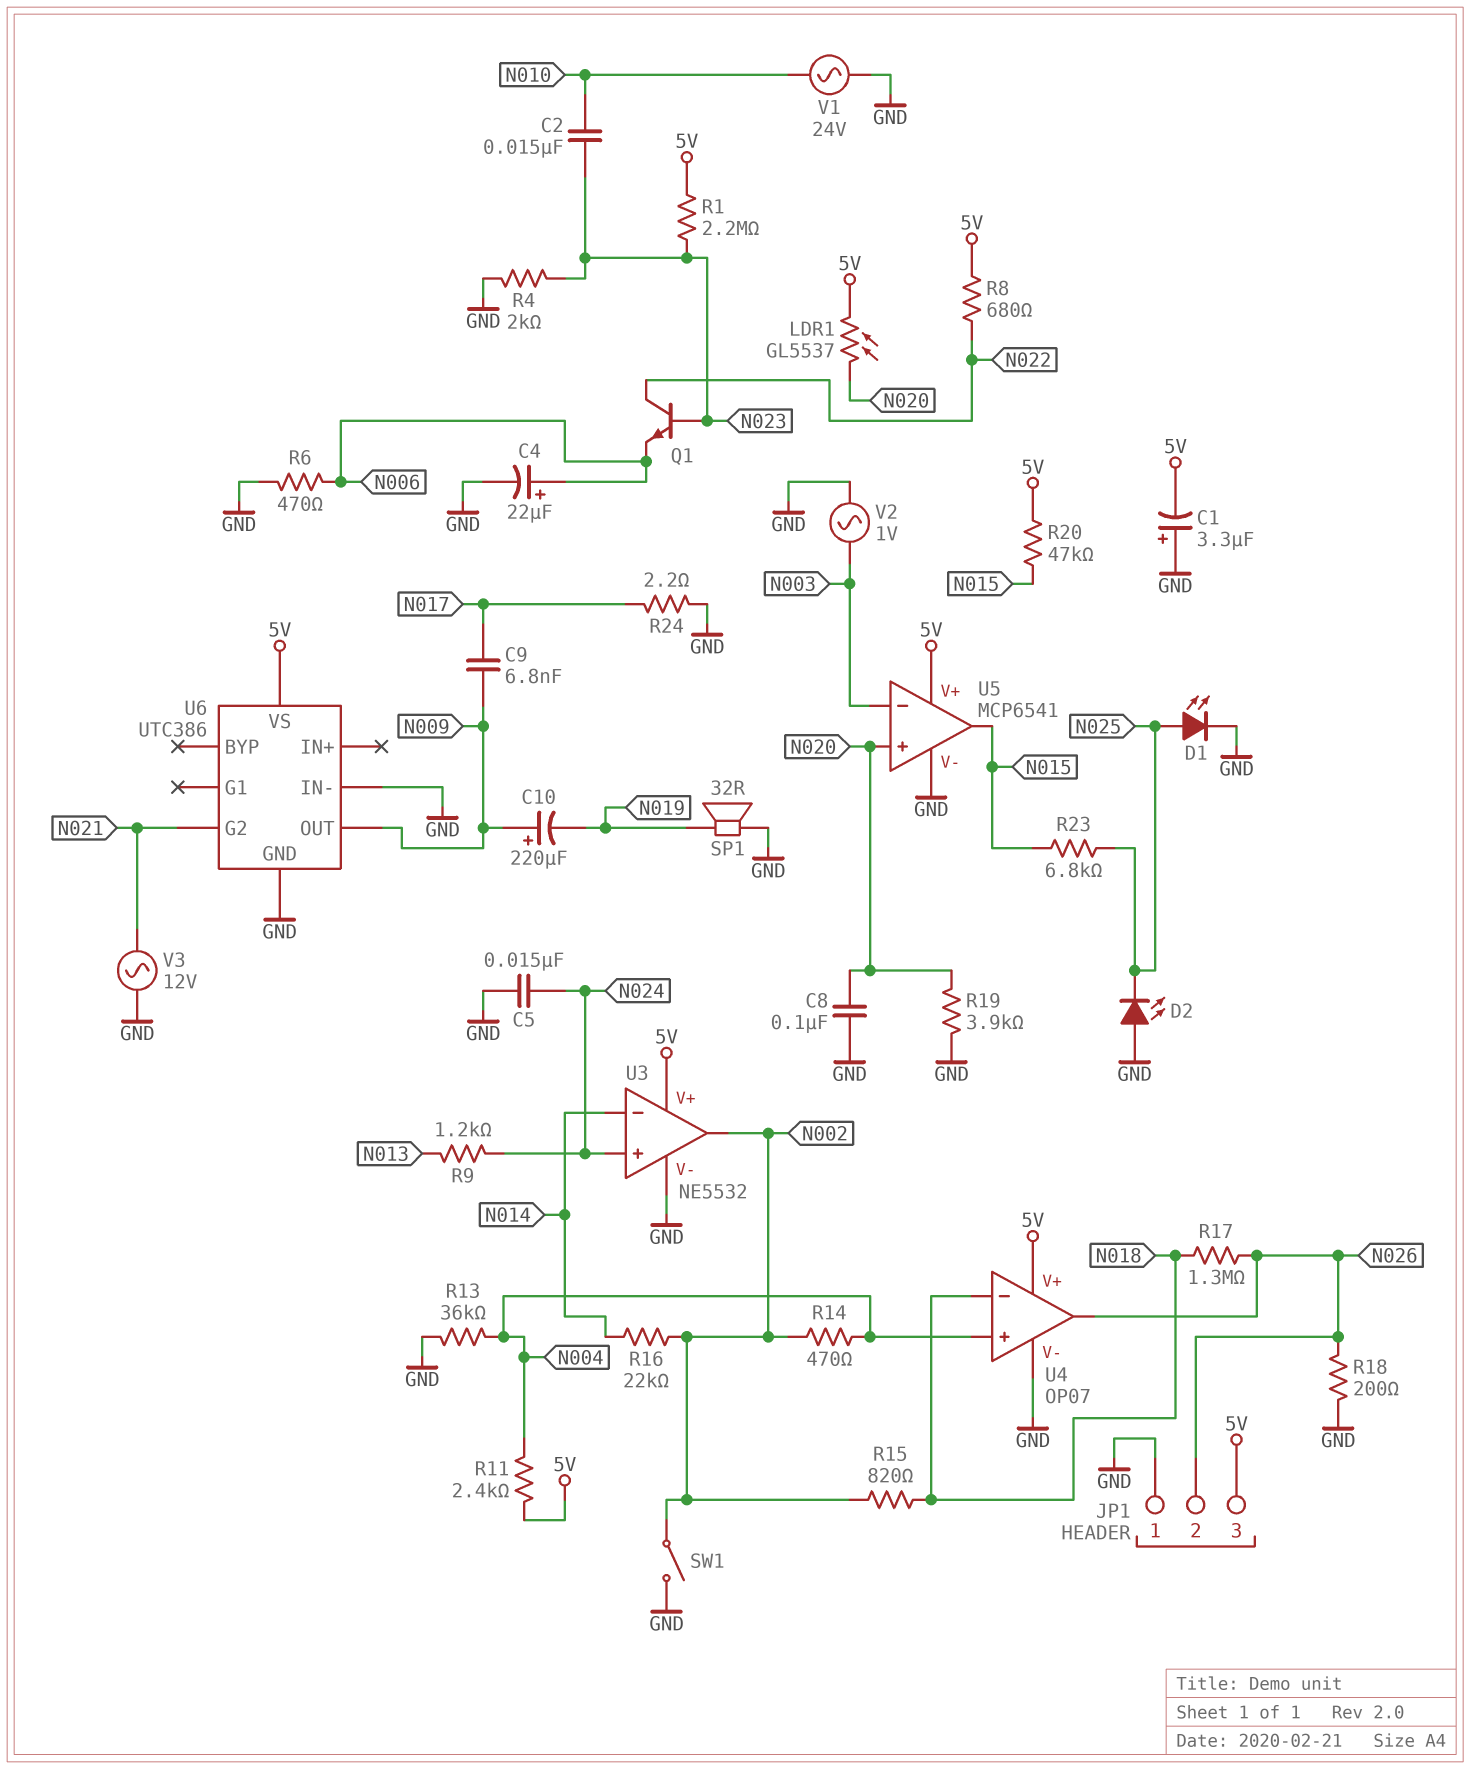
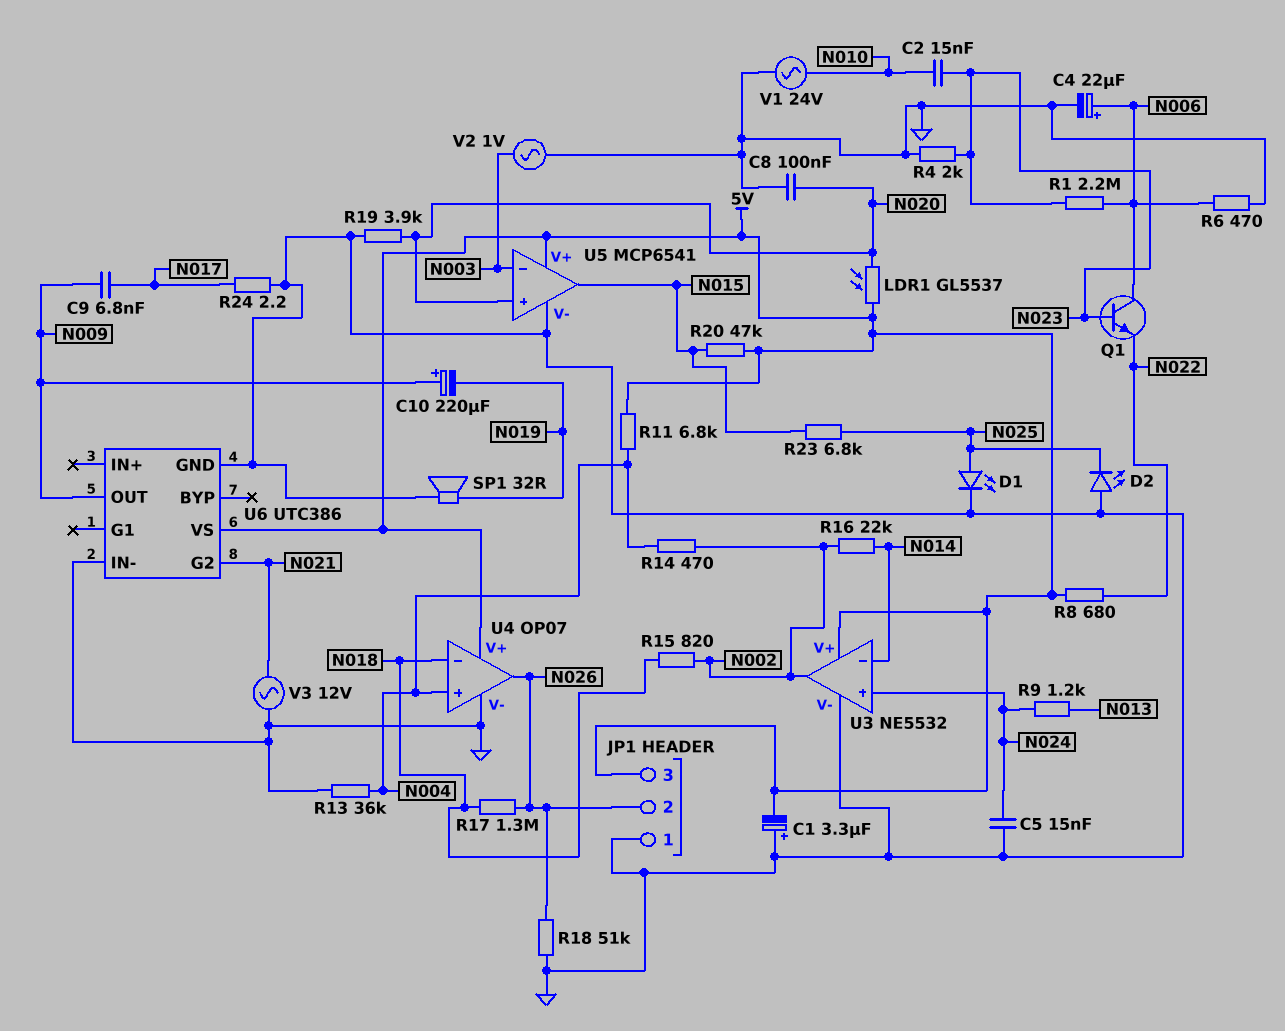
Q1: NPN (B N023, C N022, E N006) -> NPN (B N023, C N006, E N022)
R1: 2.2M (5V, N023) -> 2.2M (N006, N023)
R11: 2.4k (5V, N004) -> 6.8k (5V, N004)
R18: 200 (GND, N026) -> 51k (GND, N026)
SW1: switch (GND, N002) -> none

